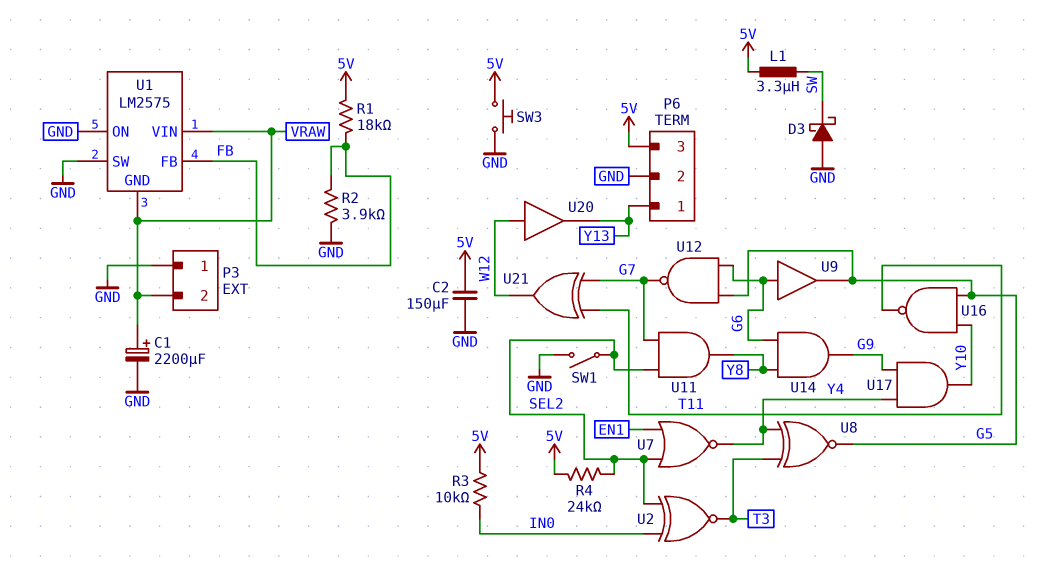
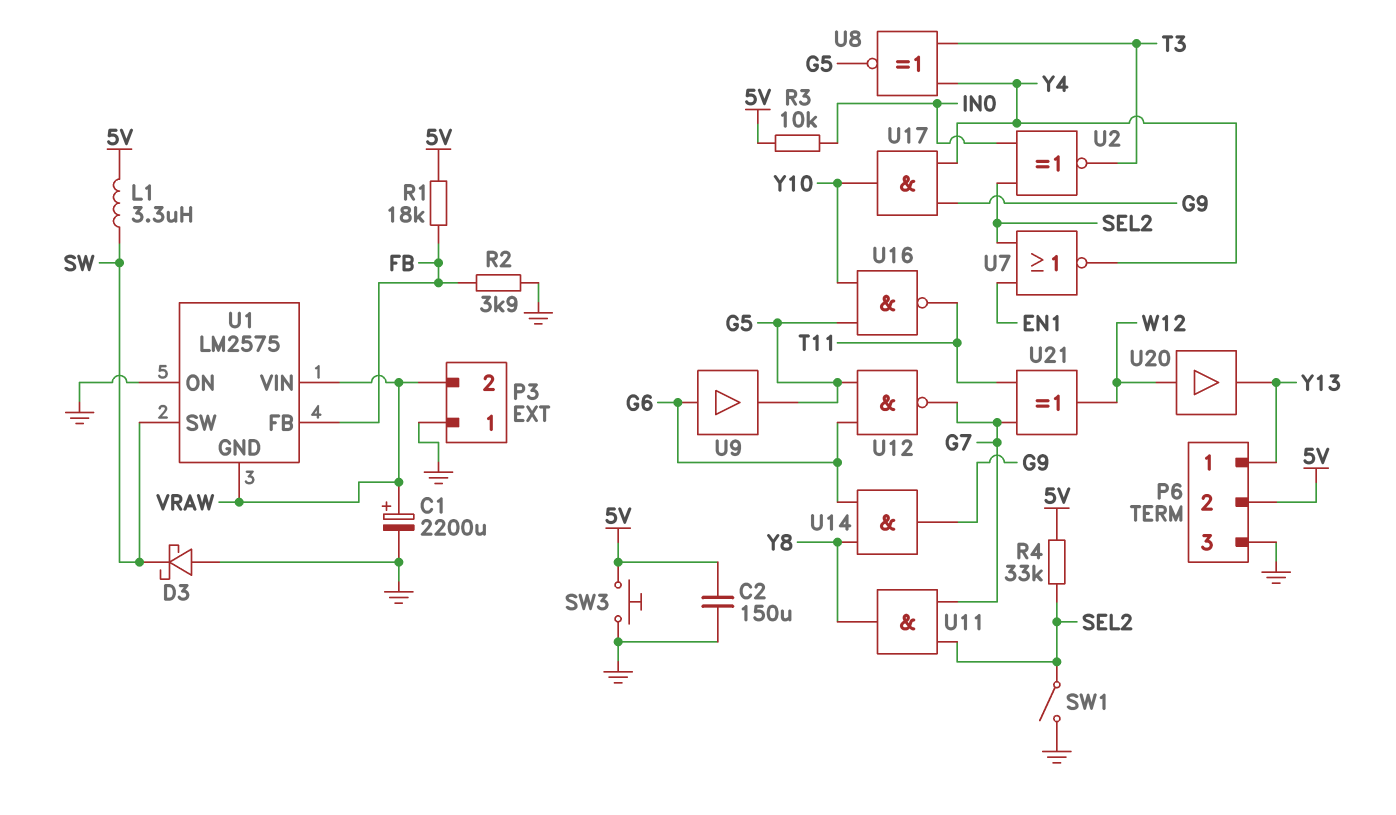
P6 pin 2: GND -> 5V
P6 pin 3: 5V -> GND
R4: 24k (5V, SEL2) -> 33k (5V, SEL2)
U1 pin SW: GND -> SW

